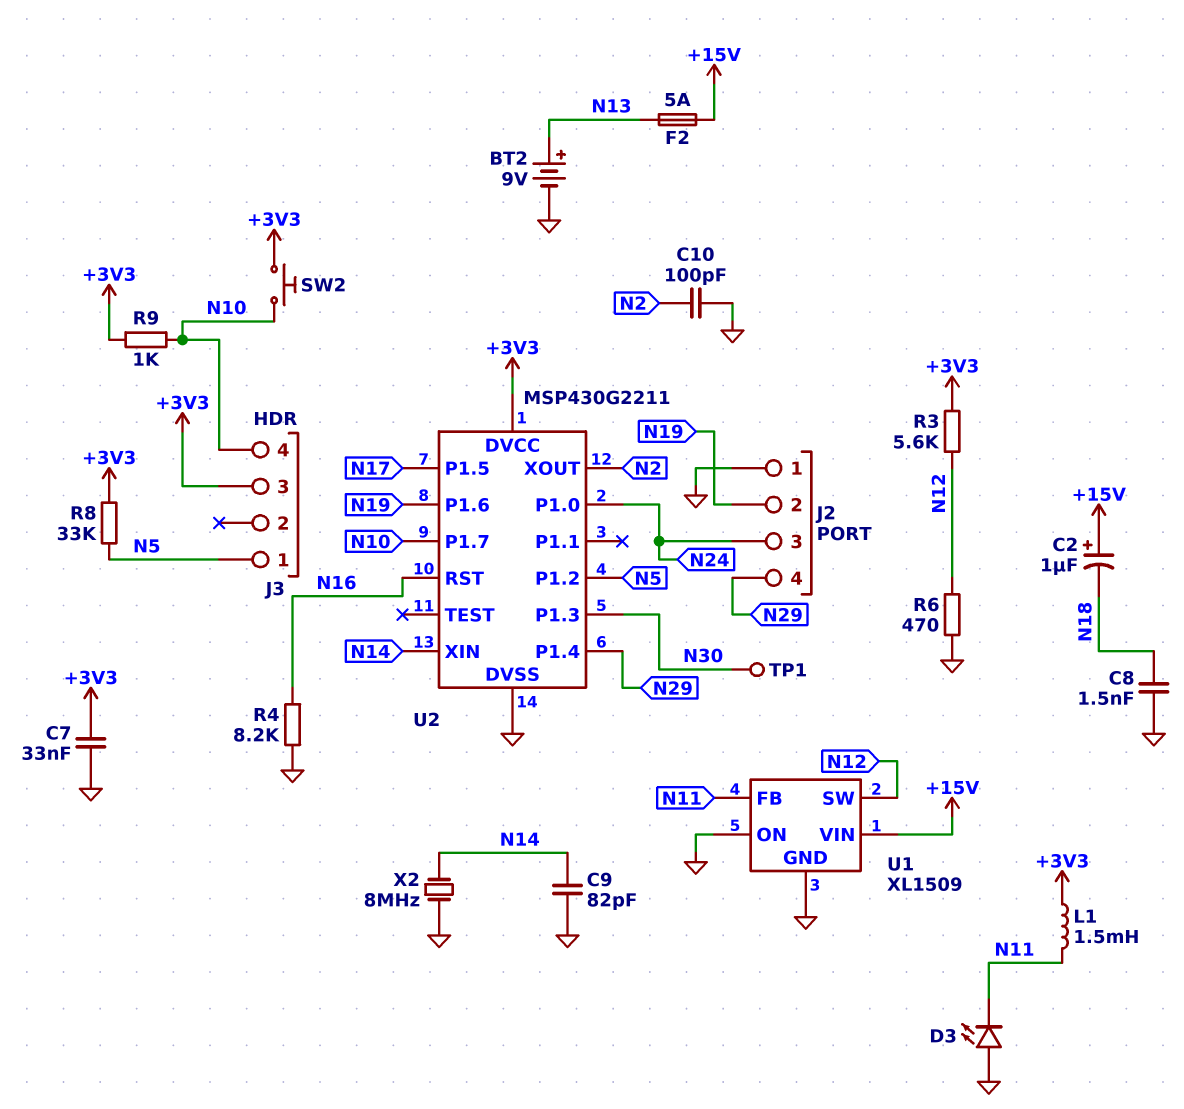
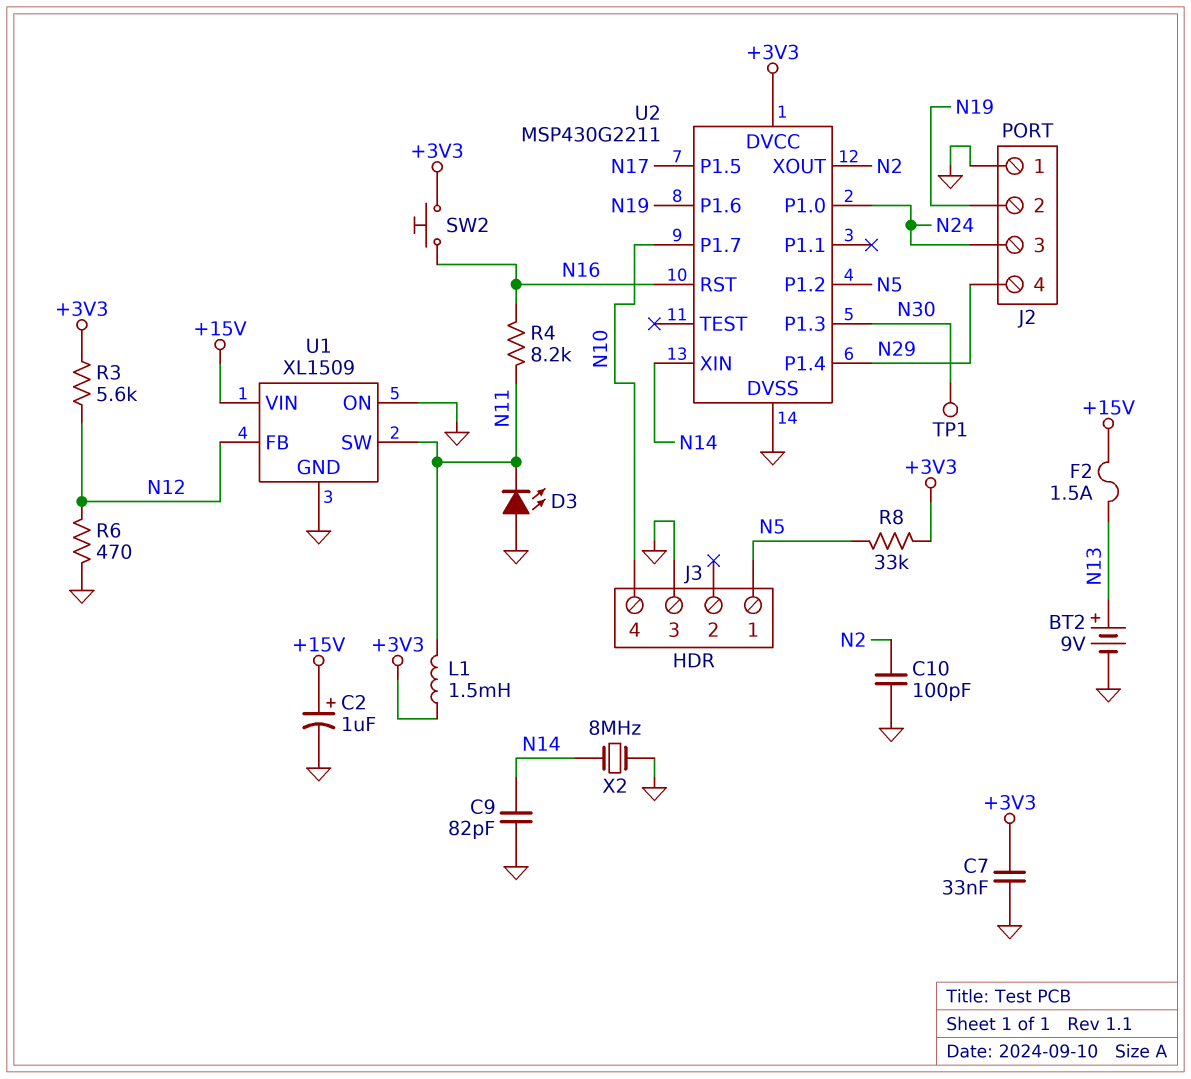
C2: 1uF (plus +15V, minus N18) -> 1uF (plus +15V, minus GND)
C8: 1.5nF (GND, N18) -> none
F2: 5A (+15V, N13) -> 1.5A (+15V, N13)
J3 pin 3: +3V3 -> GND
R4: 8.2k (GND, N16) -> 8.2k (N11, N16)
R9: 1k (+3V3, N10) -> none
SW2: button (+3V3, N10) -> button (+3V3, N16)
U1 pin FB: N11 -> N12
U1 pin SW: N12 -> N11

